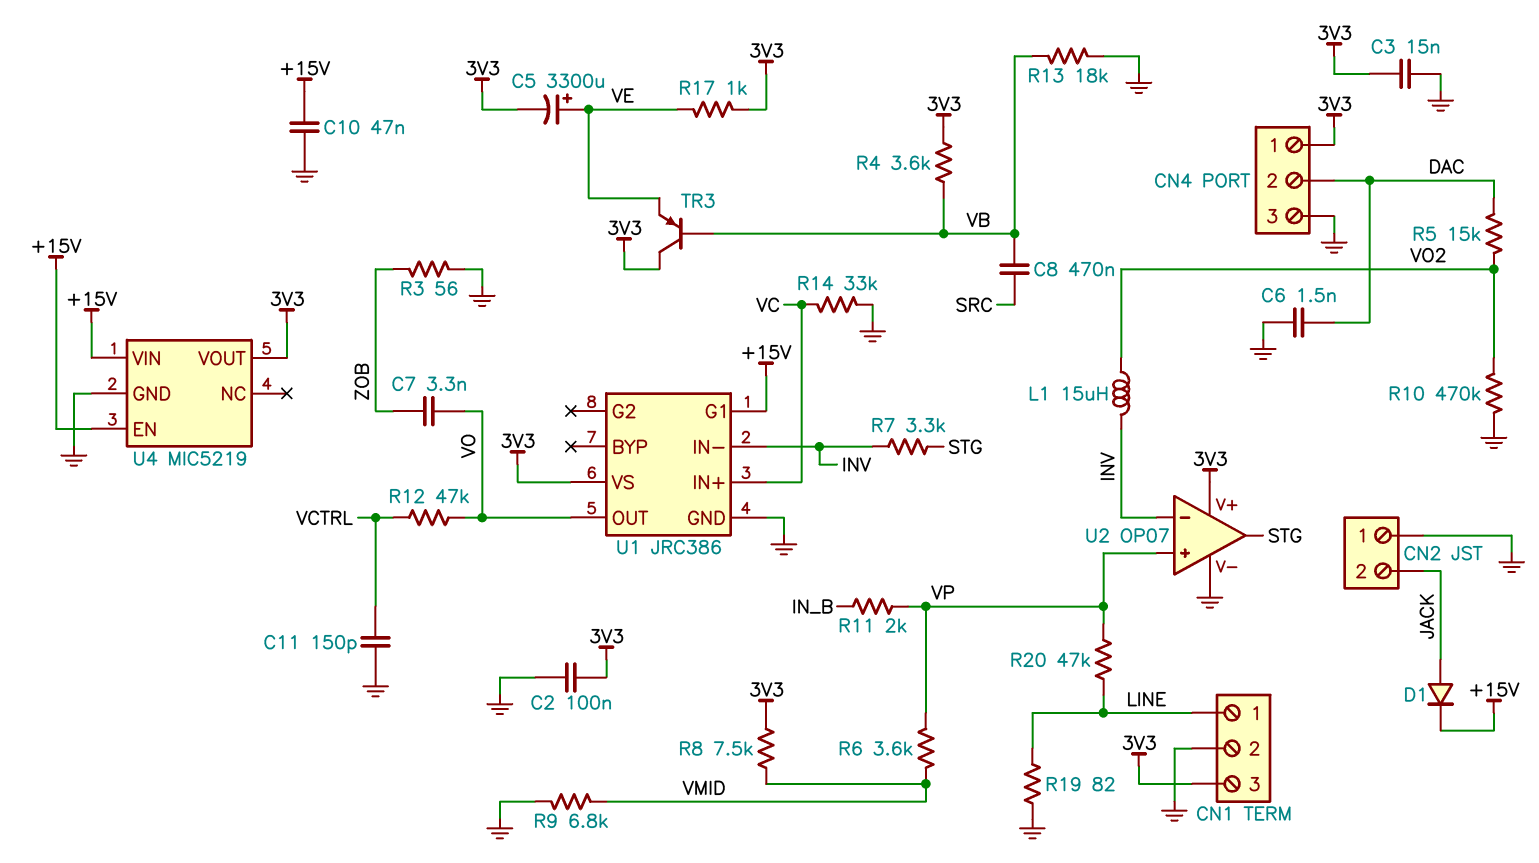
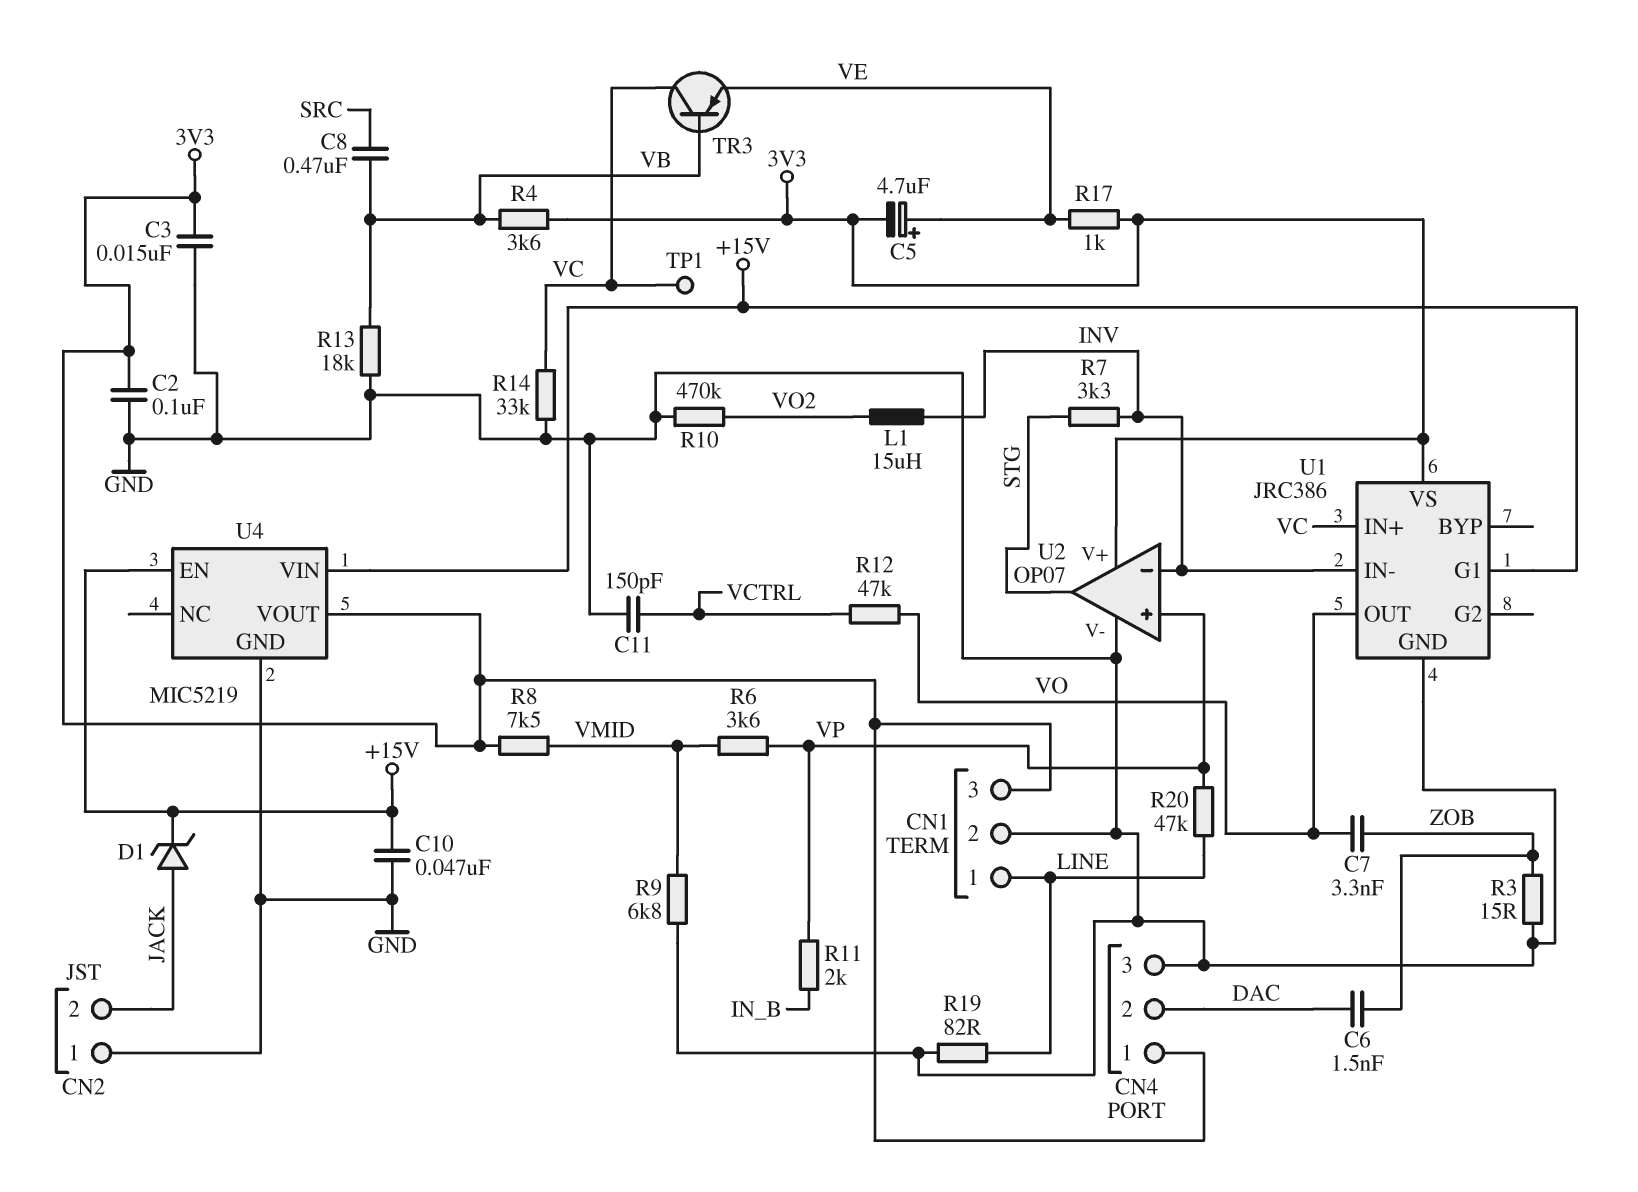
C5: 3300uF (plus VE, minus 3V3) -> 4.7uF (plus VE, minus 3V3)
C6: 1.5nF (DAC, GND) -> 1.5nF (DAC, ZOB)
D1: diode (A JACK, K +15V) -> zener (A JACK, K +15V)
R3: 56 (GND, ZOB) -> 15 (GND, ZOB)
R5: 15k (DAC, VO2) -> none
TP1: none -> test point (VC)
TR3: PNP (B VB, C 3V3, E VE) -> PNP (B VB, C VC, E VE)

